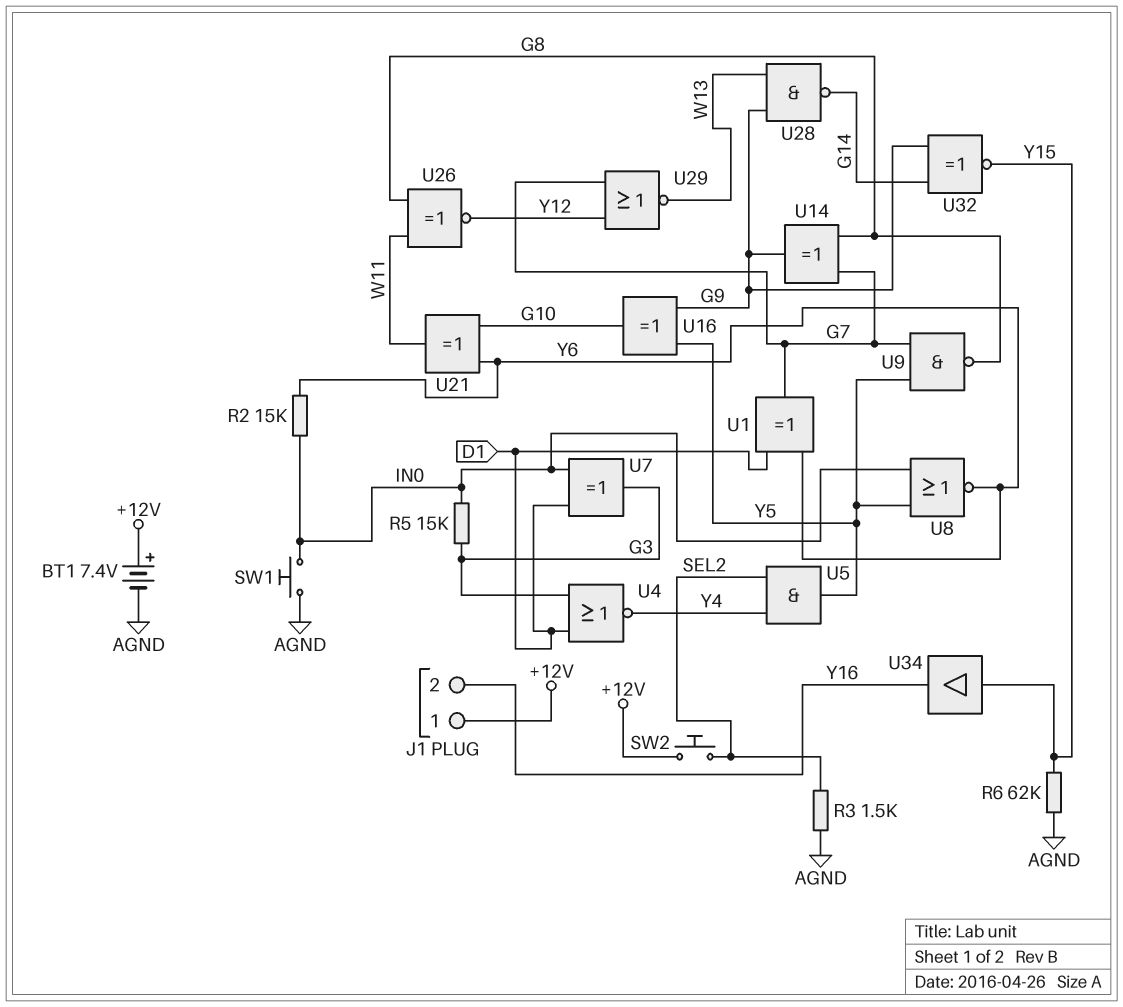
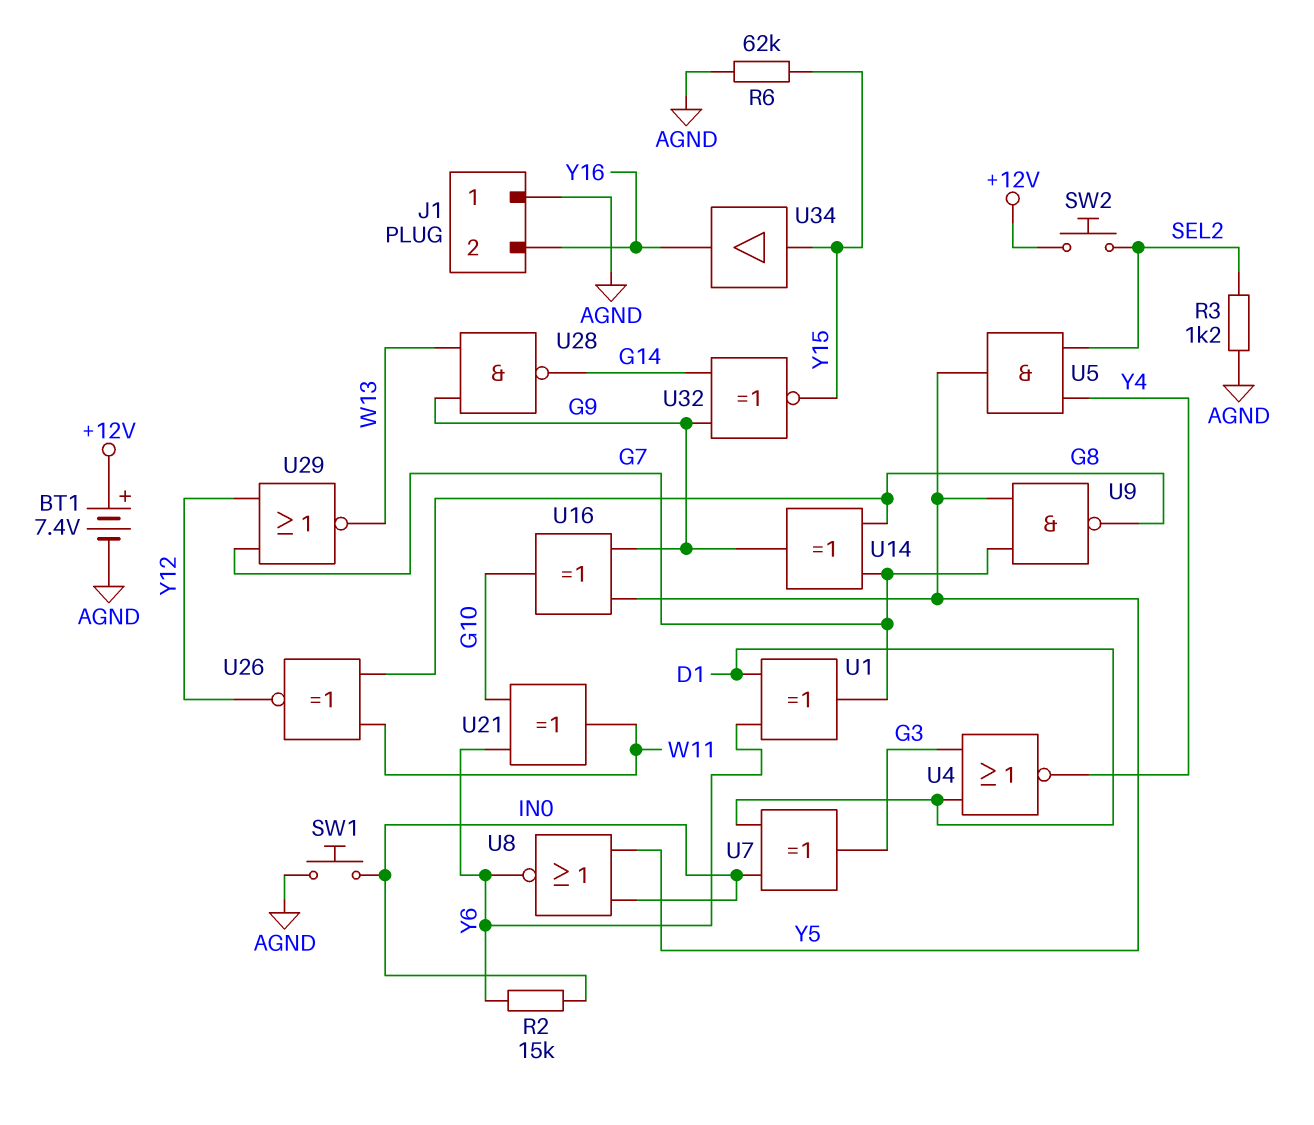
J1 pin 1: +12V -> AGND
R3: 1.5k (AGND, SEL2) -> 1.2k (AGND, SEL2)
R5: 15k (G3, IN0) -> none

